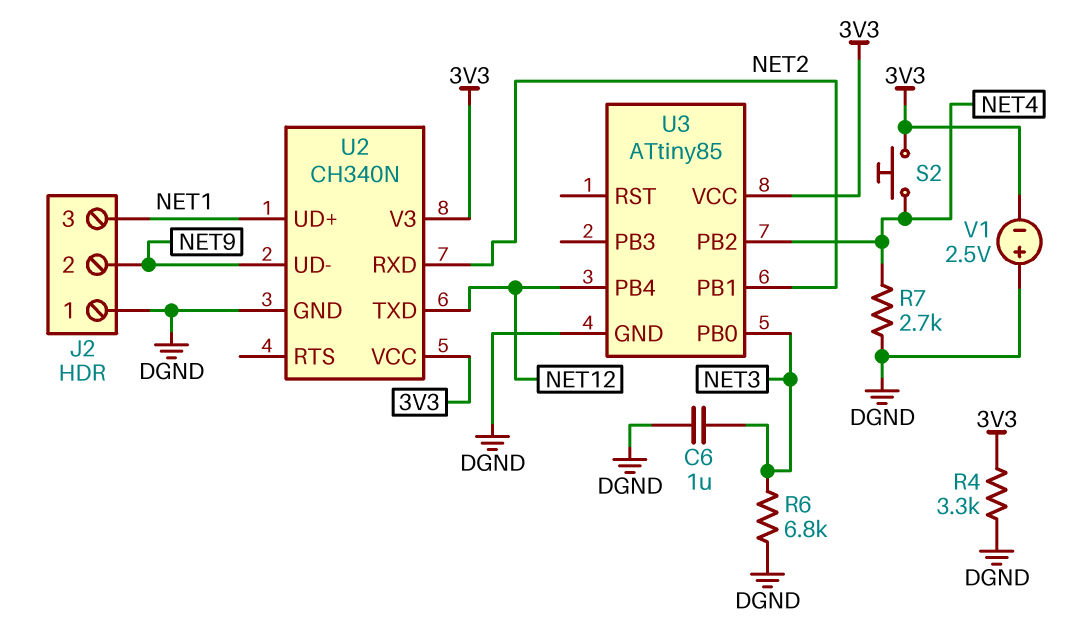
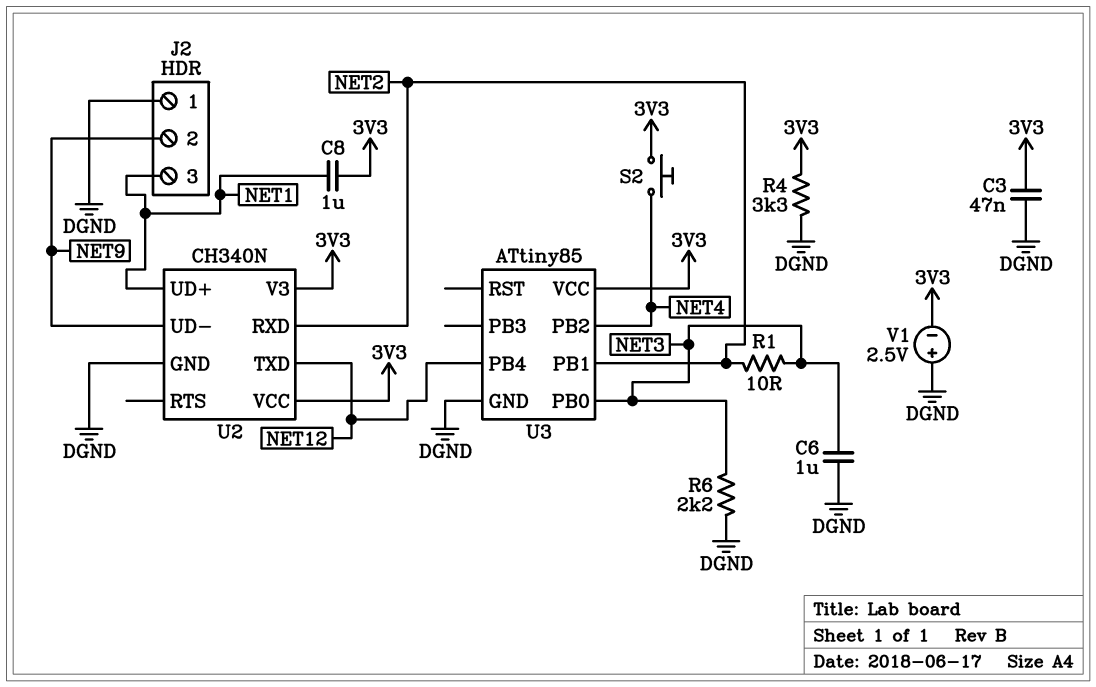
C3: none -> 47nF (3V3, DGND)
C8: none -> 1uF (3V3, NET1)
R1: none -> 10 (NET2, NET3)
R6: 6.8k (DGND, NET3) -> 2.2k (DGND, NET3)
R7: 2.7k (DGND, NET4) -> none

